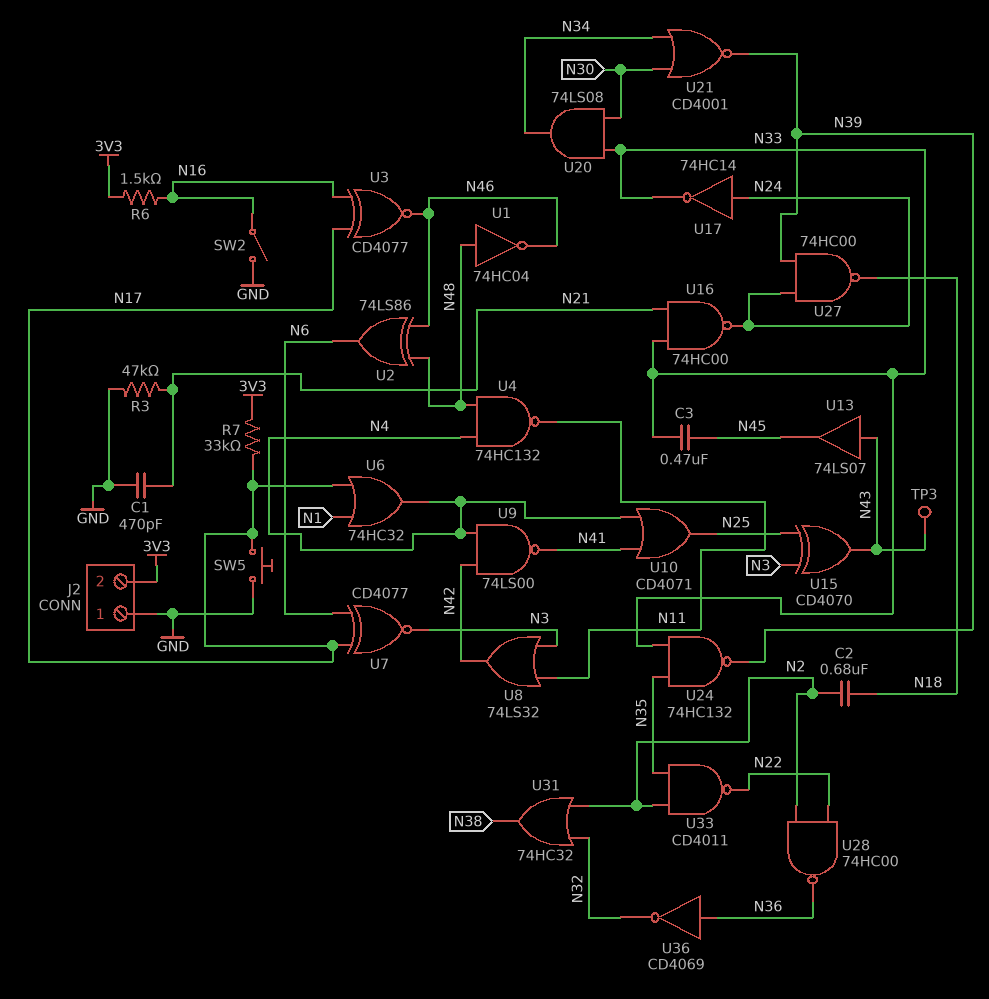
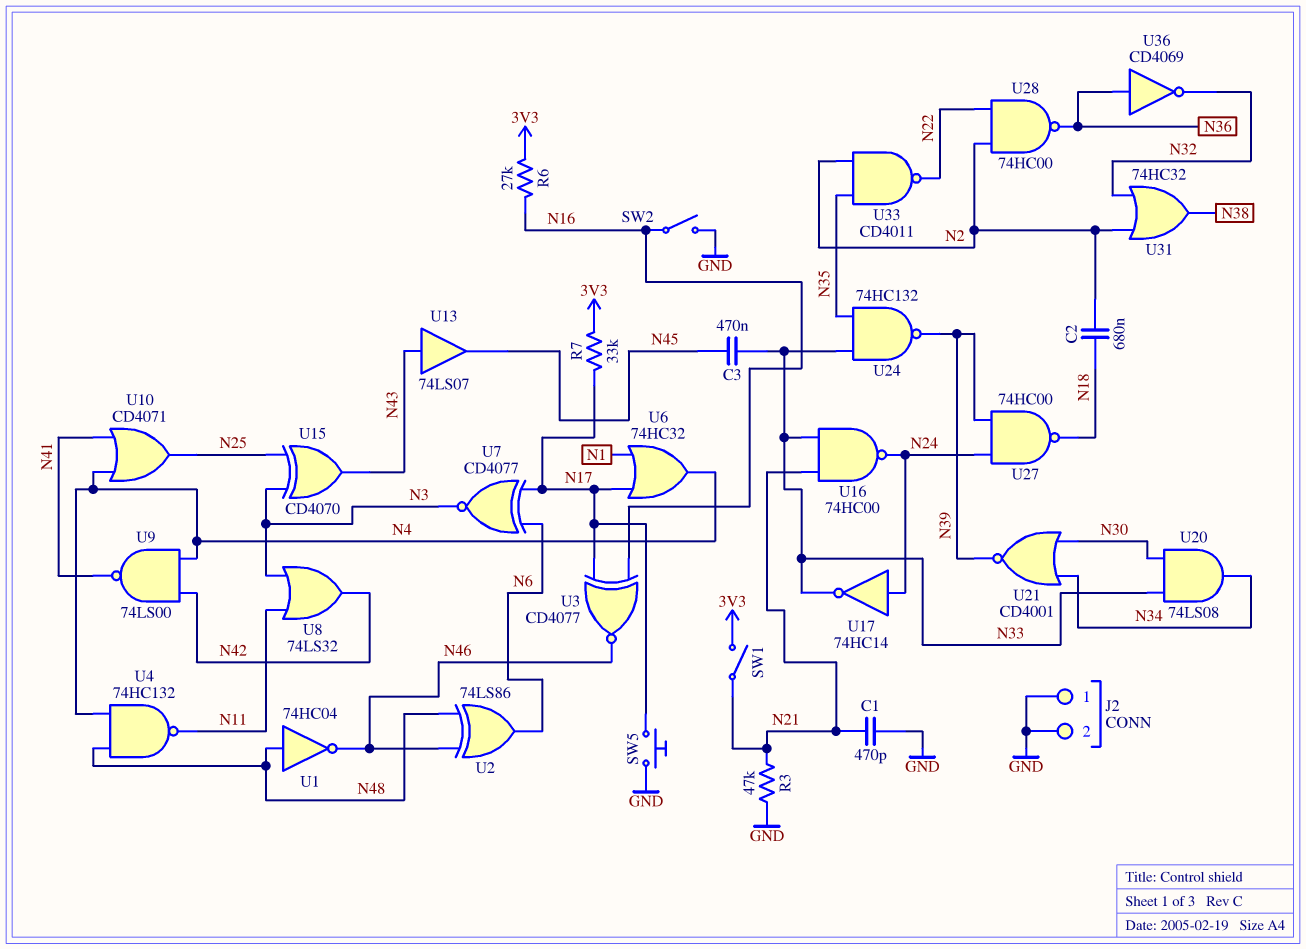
J2 pin 2: 3V3 -> GND
R6: 1.5k (3V3, N16) -> 27k (3V3, N16)
SW1: none -> switch (3V3, N21)
TP3: test point (N43) -> none

